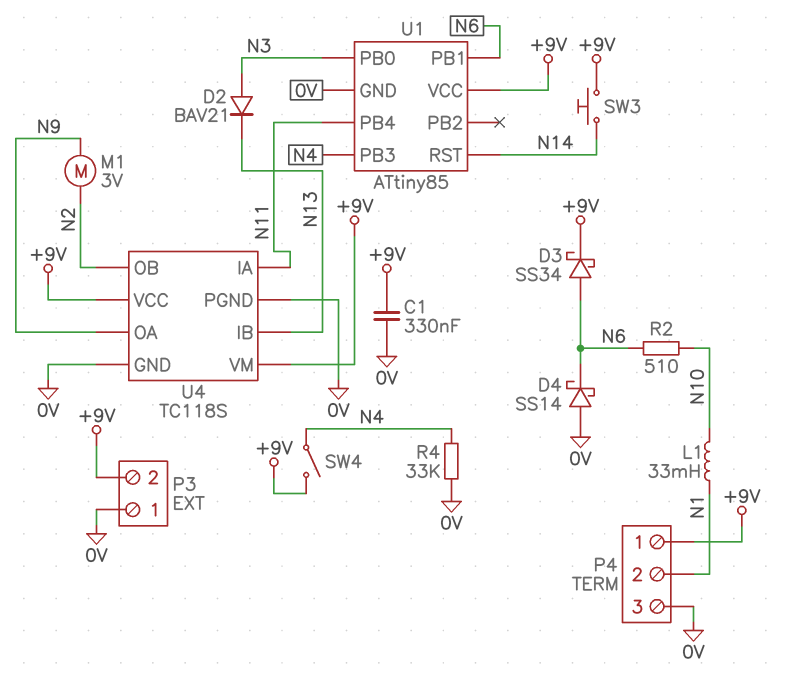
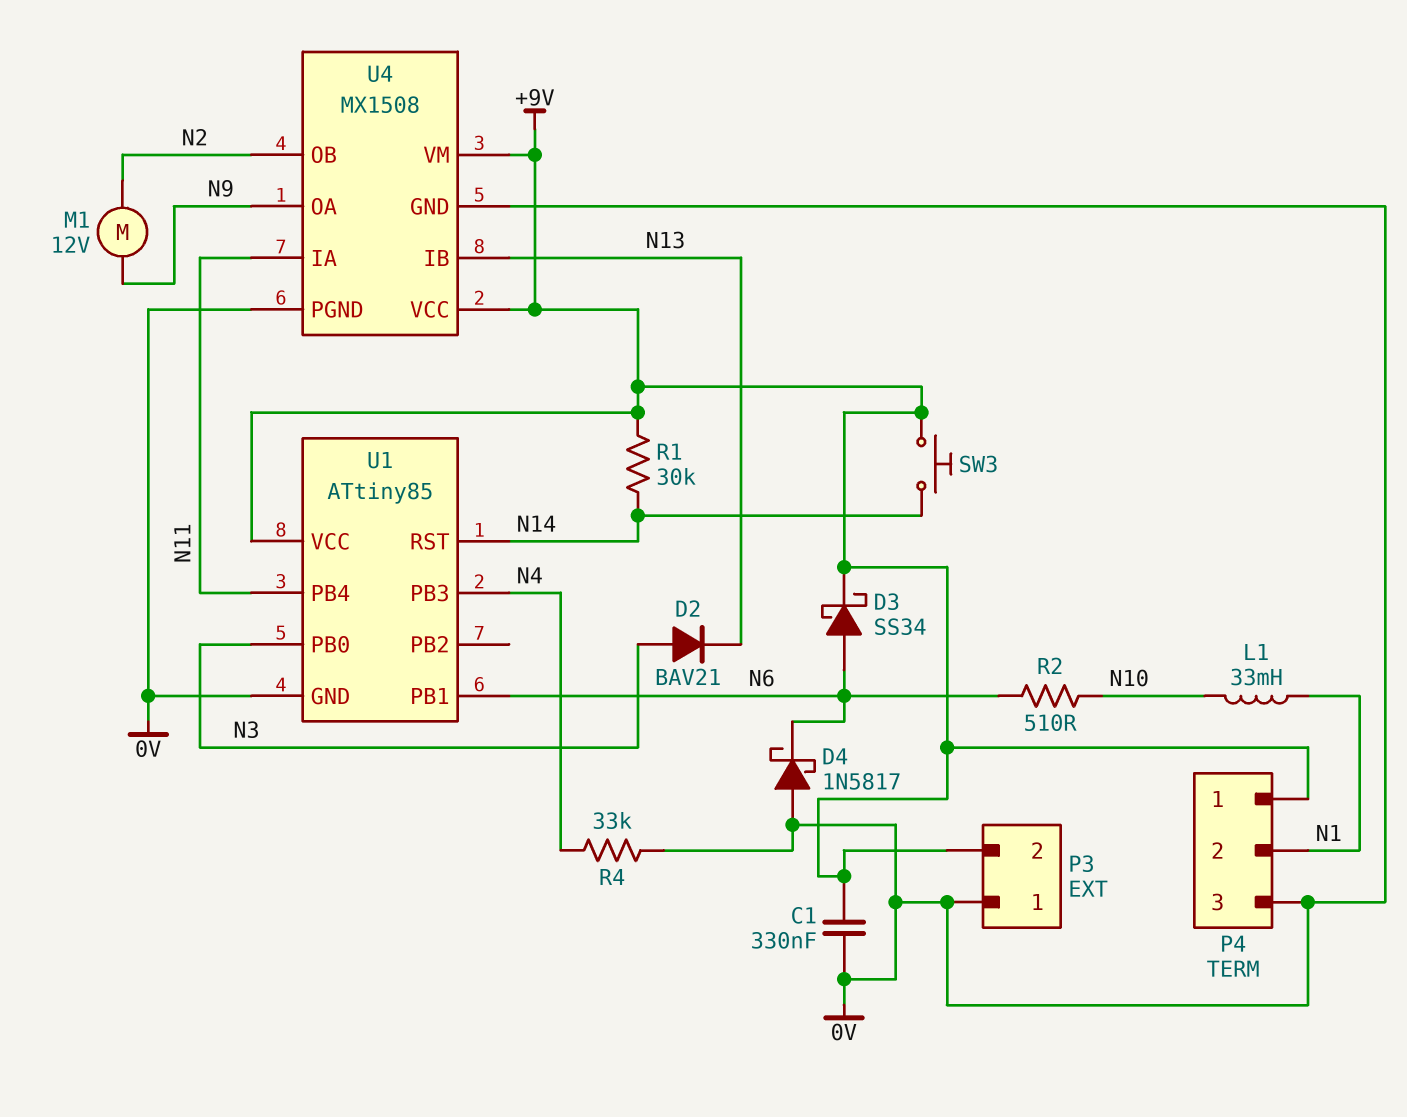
D4: schottky SS14 (A 0V, K N6) -> schottky 1N5817 (A 0V, K N6)
M1: motor 3V (N2, N9) -> motor 12V (N2, N9)
R1: none -> 30k (+9V, N14)
SW4: switch (+9V, N4) -> none
U4: TC118S -> MX1508

